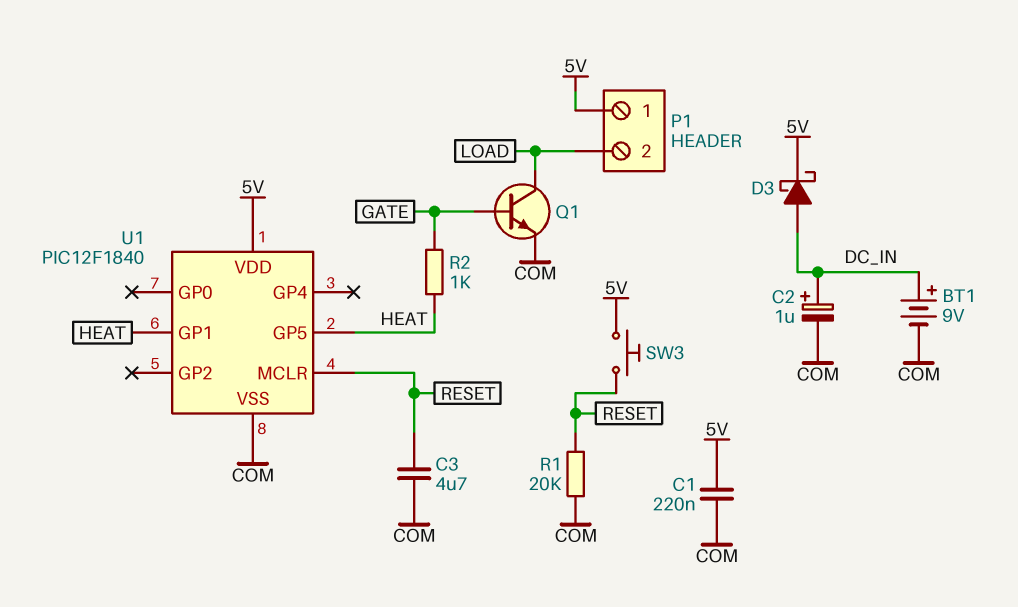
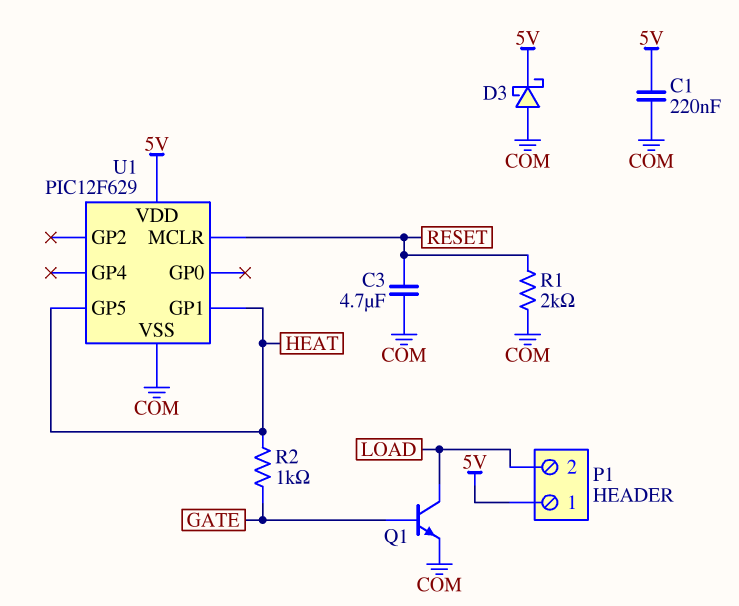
BT1: 9V (plus DC_IN, minus COM) -> none
C2: 1uF (plus DC_IN, minus COM) -> none
D3: schottky (A DC_IN, K 5V) -> schottky (A COM, K 5V)
R1: 20k (COM, RESET) -> 2k (COM, RESET)
SW3: button (5V, RESET) -> none
U1: PIC12F1840 -> PIC12F629

